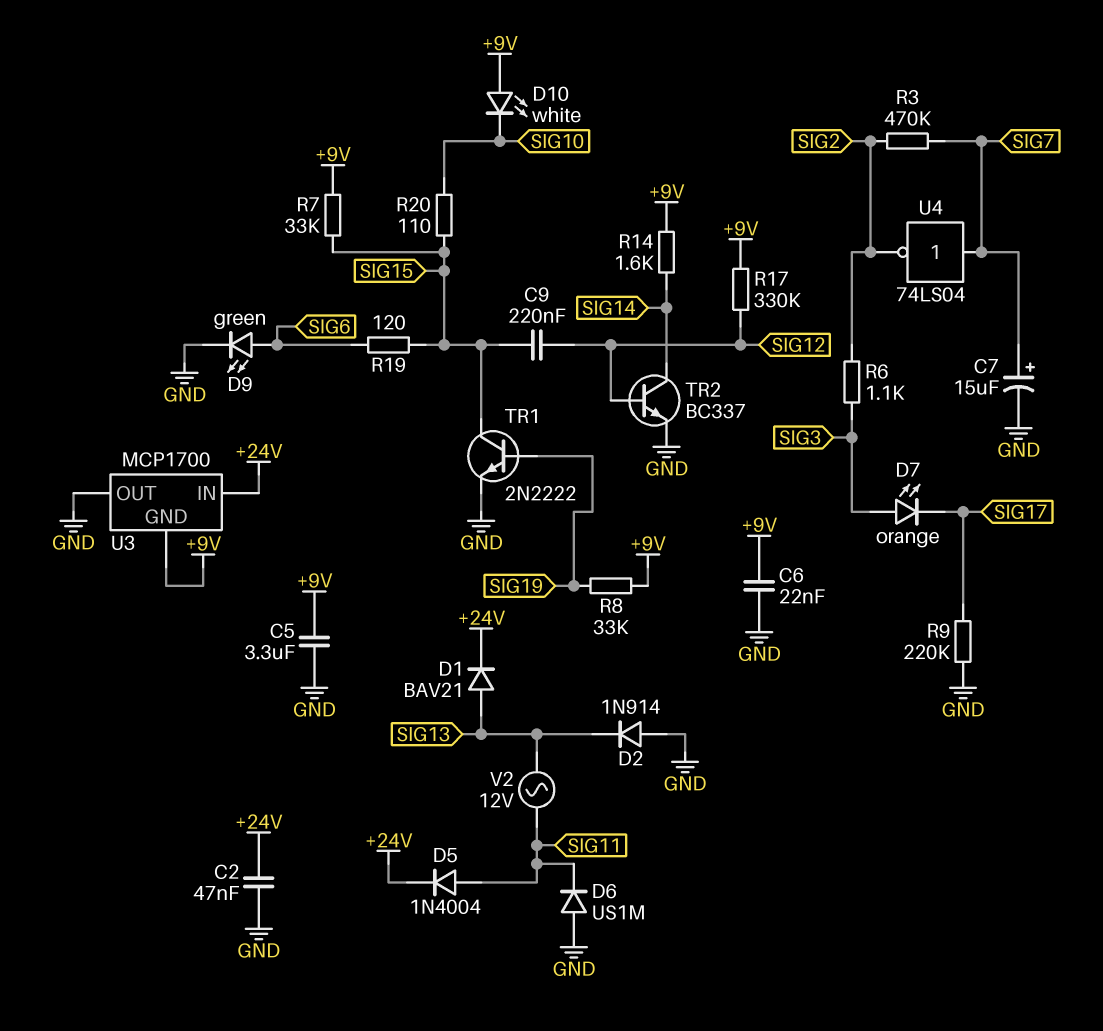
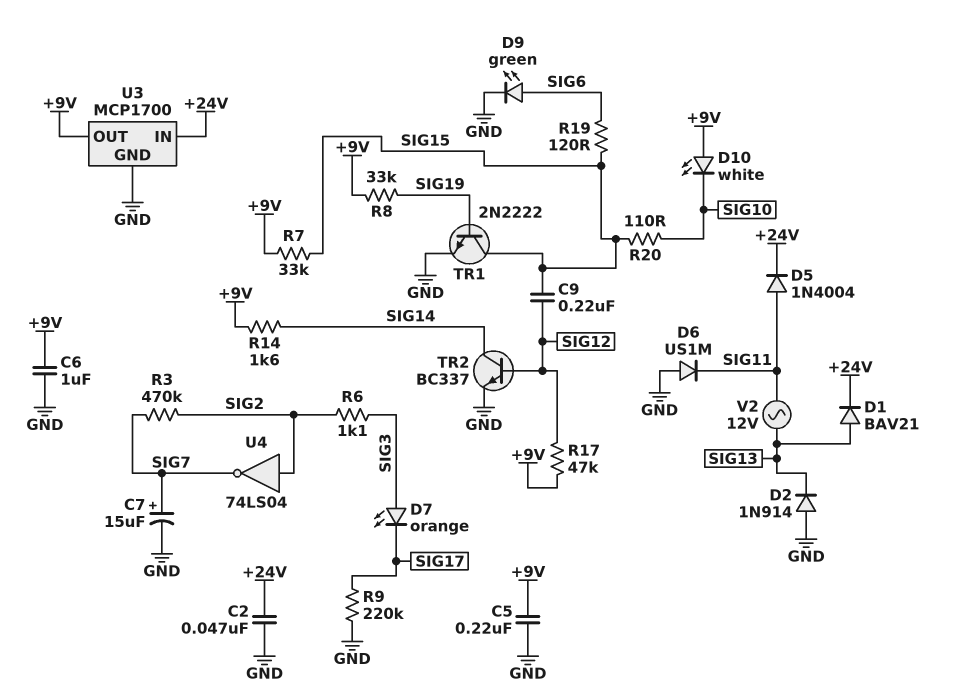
C5: 3.3uF (+9V, GND) -> 220nF (+9V, GND)
C6: 22nF (+9V, GND) -> 1uF (+9V, GND)
R17: 330k (+9V, SIG12) -> 47k (+9V, SIG12)
U3 pin GND: +9V -> GND
U3 pin OUT: GND -> +9V
U4: NOT 74LS04 (in SIG7, out SIG2) -> NOT 74LS04 (in SIG2, out SIG7)

